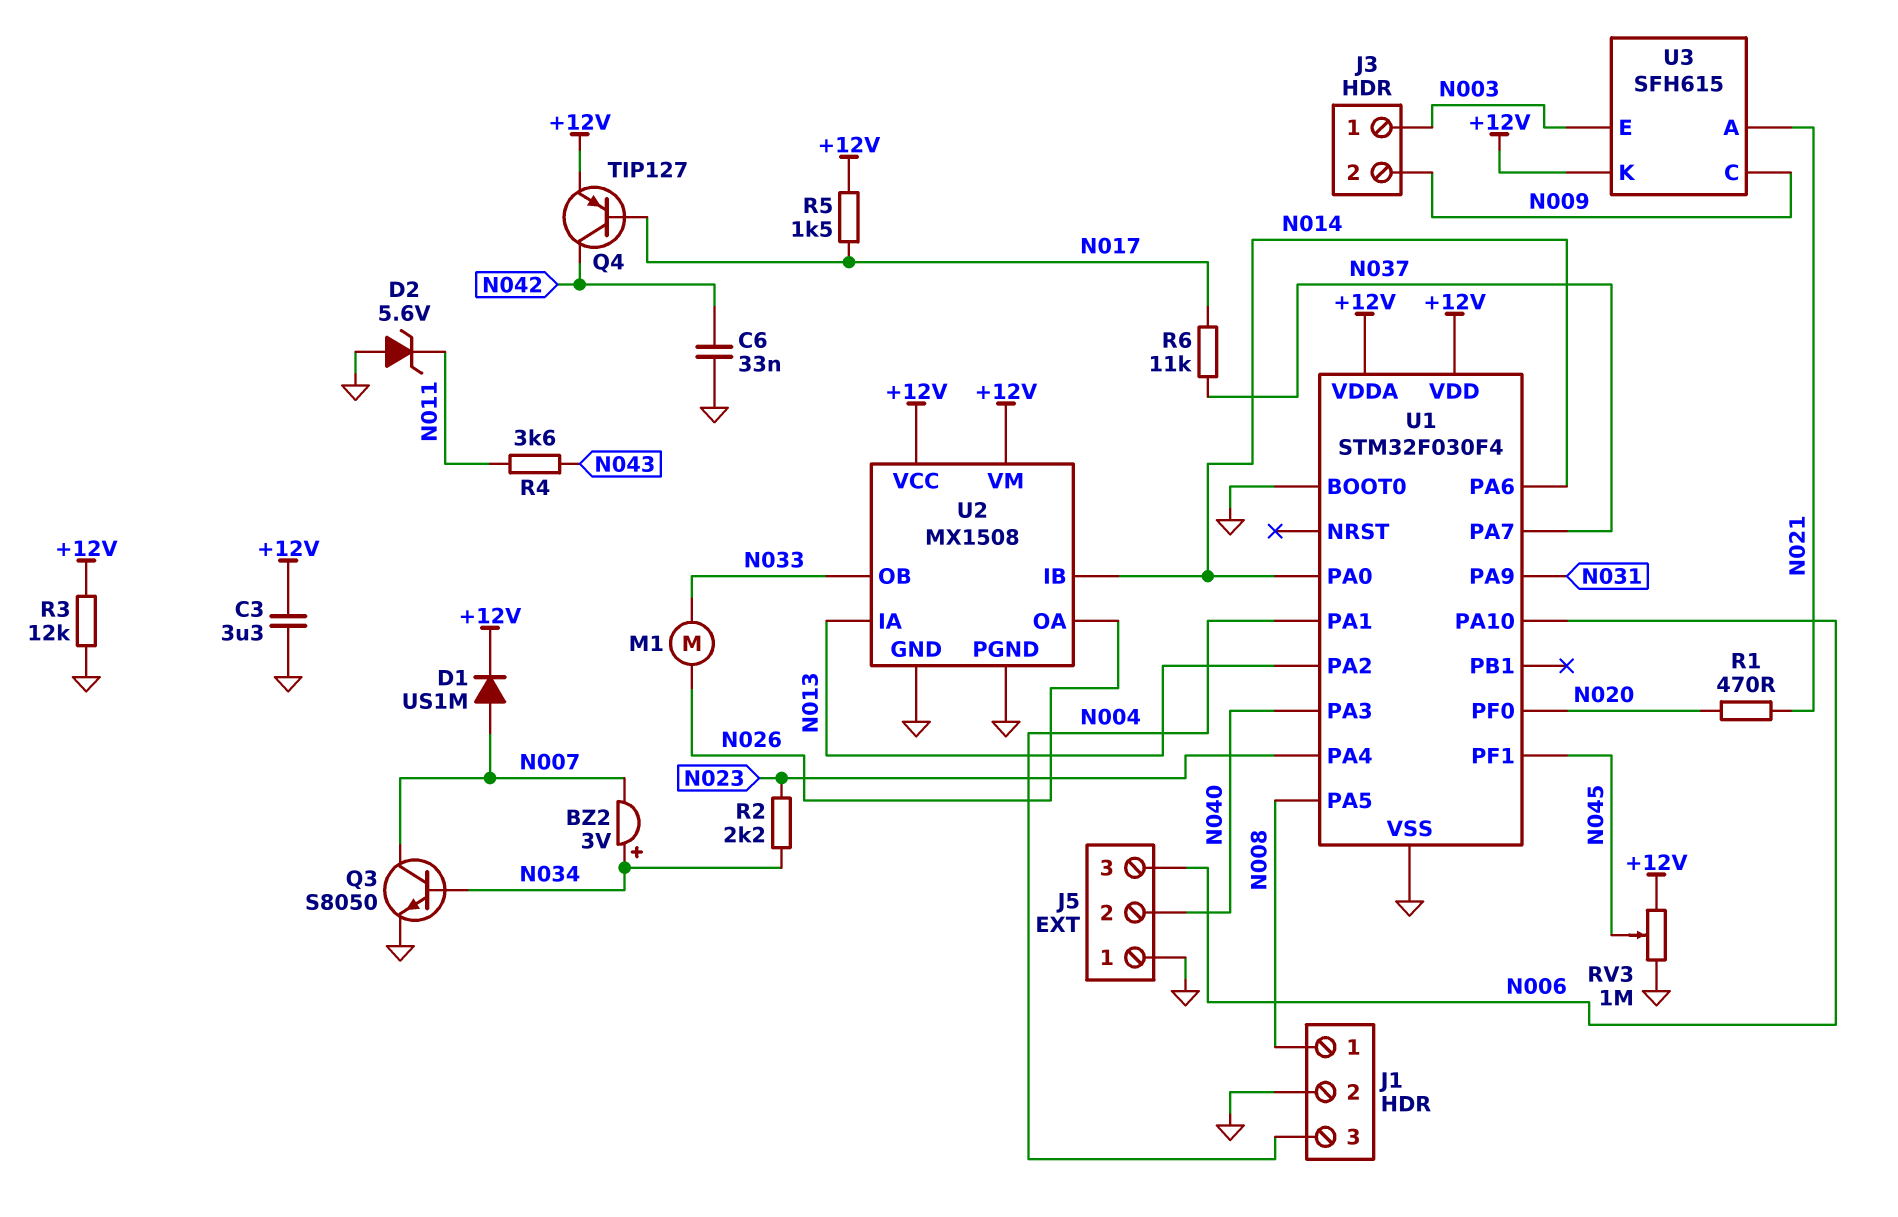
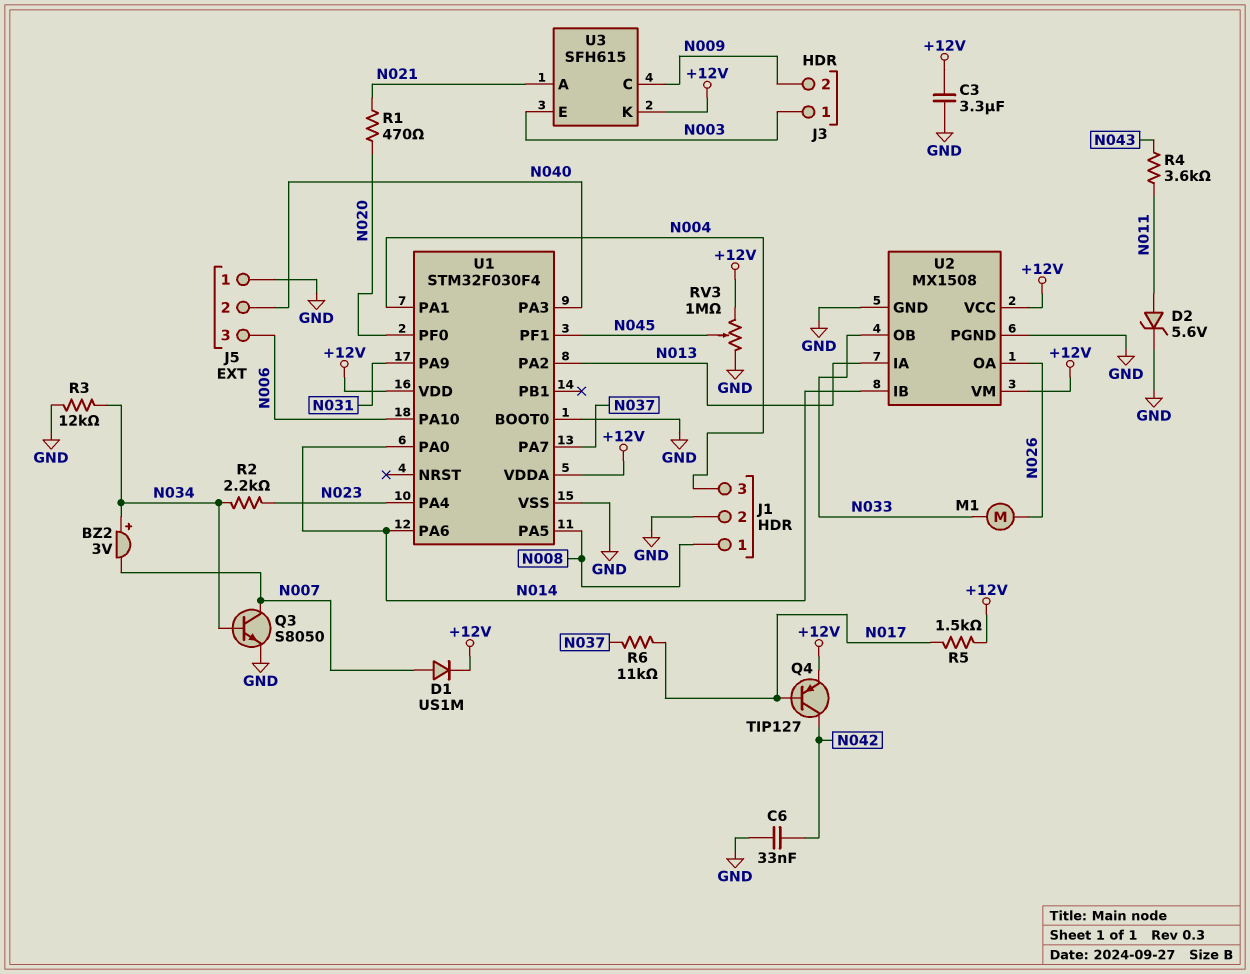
D2: zener 5.6V (A GND, K N011) -> zener 5.6V (A N011, K GND)
R3: 12k (+12V, GND) -> 12k (GND, N034)

